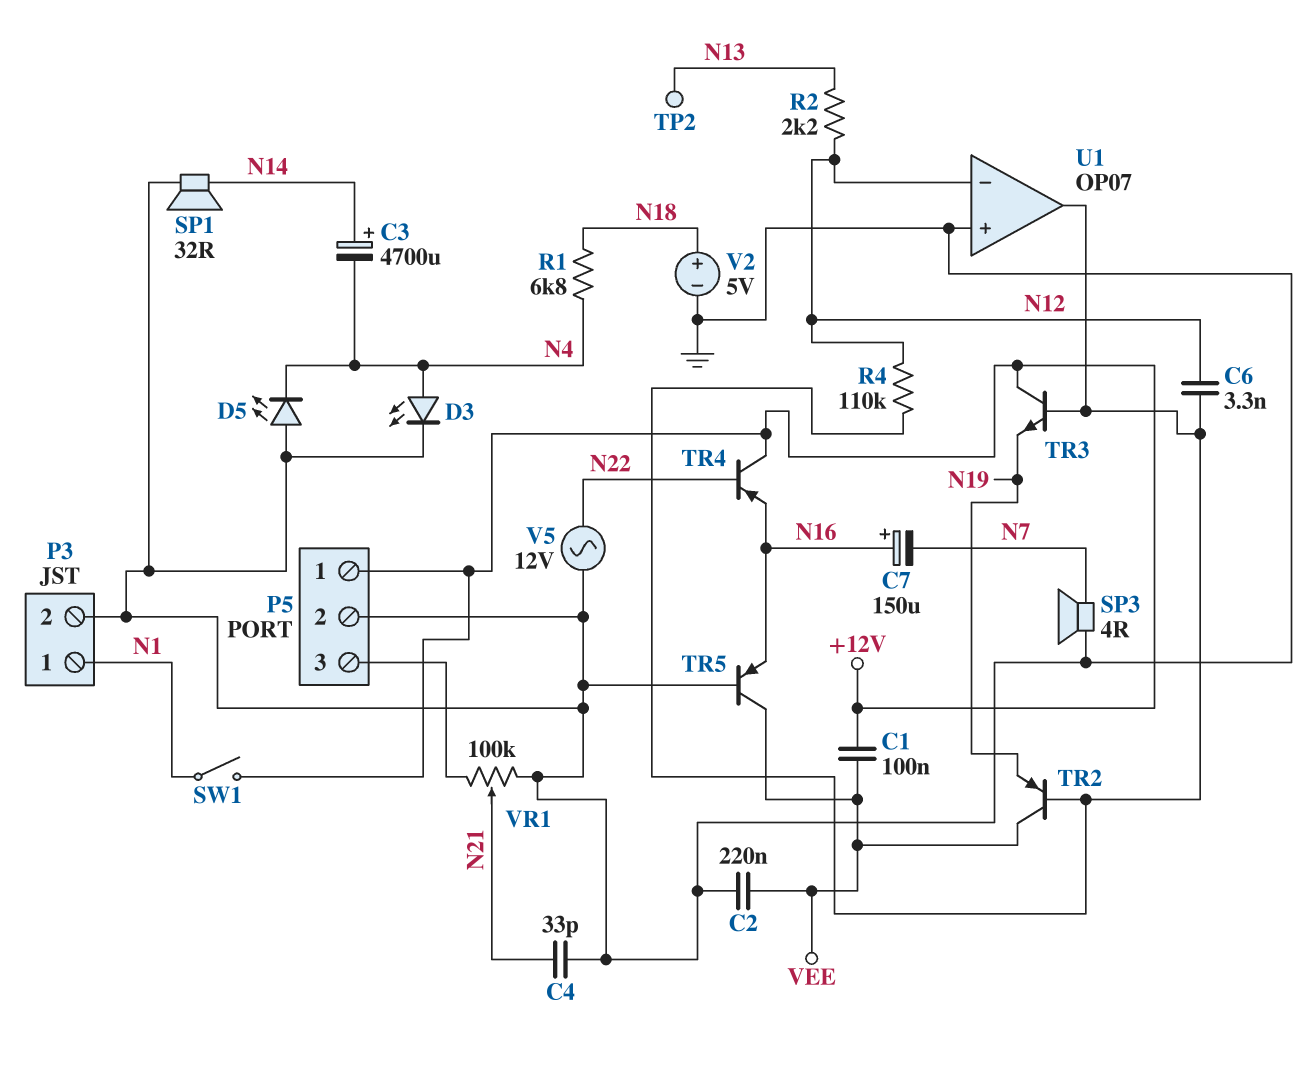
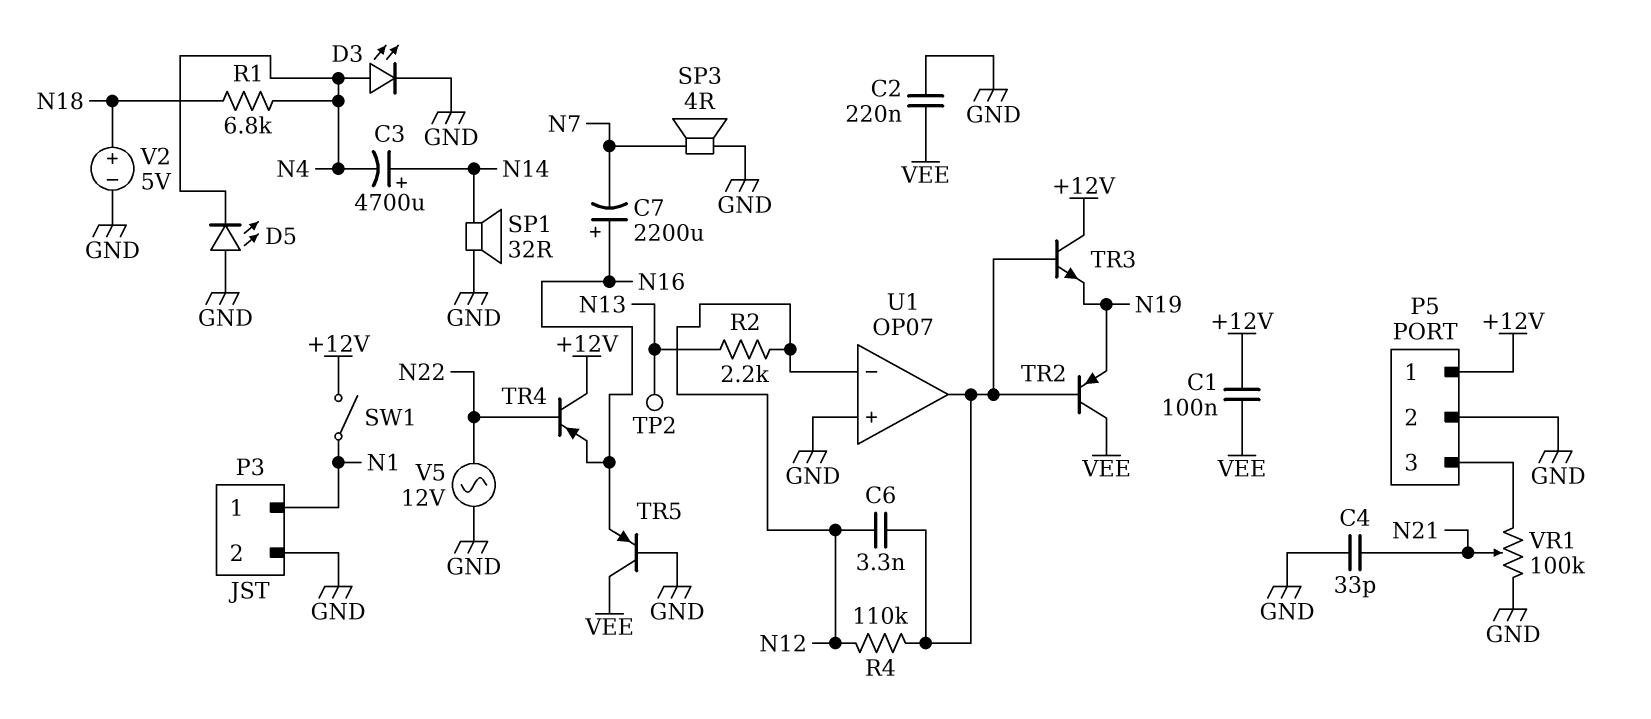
C7: 150uF (plus N16, minus N7) -> 2200uF (plus N16, minus N7)

